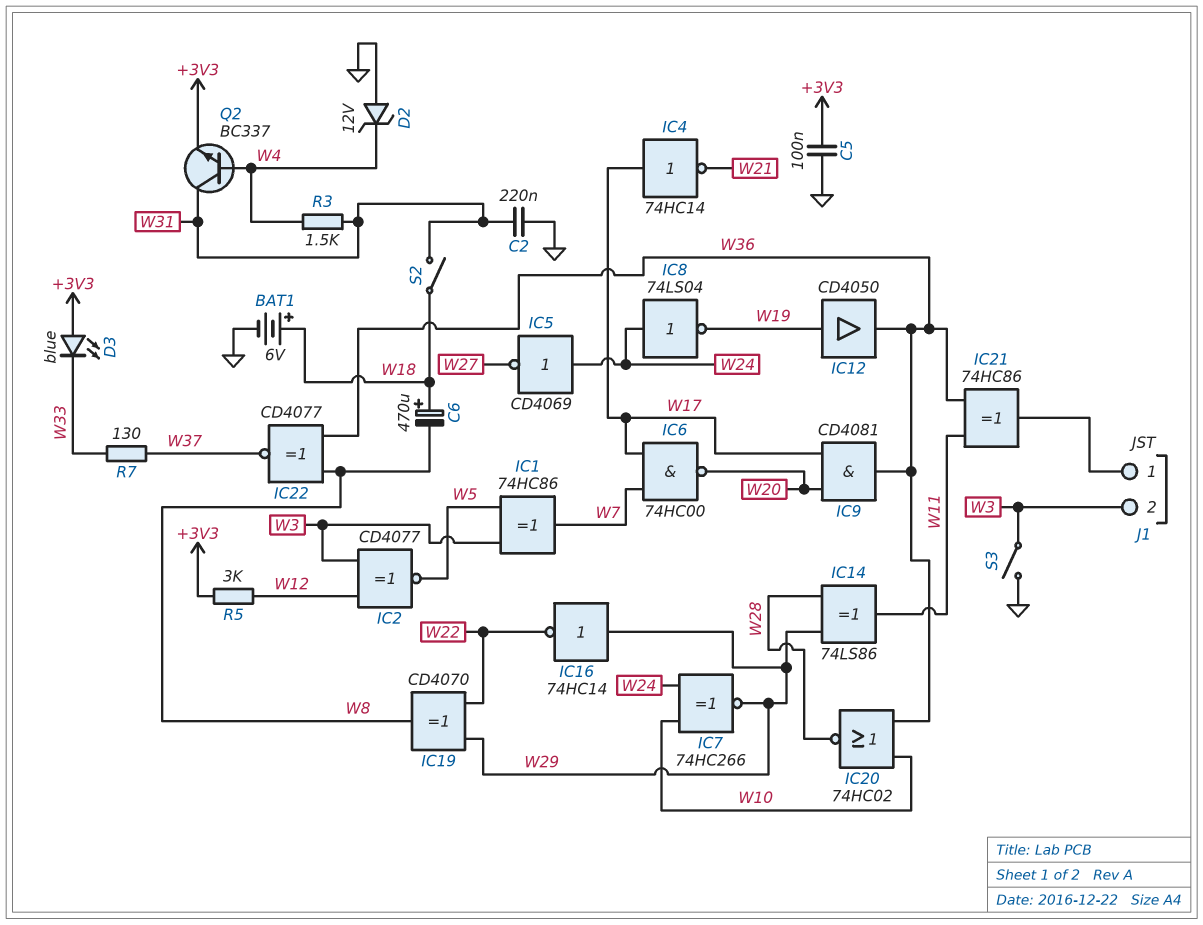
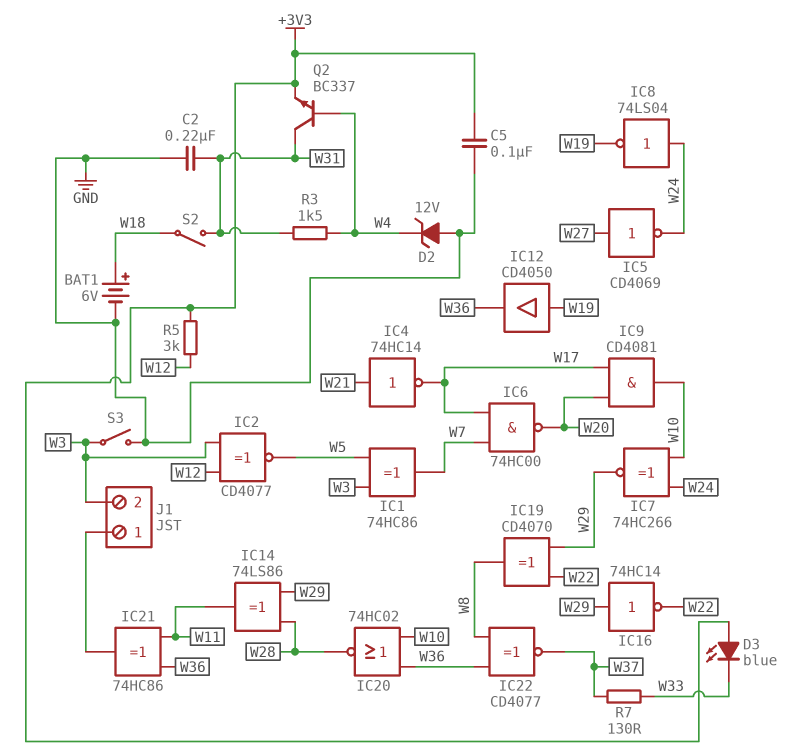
C6: 470uF (plus W18, minus W8) -> none
IC4: NOT 74HC14 (in W17, out W21) -> NOT 74HC14 (in W21, out W17)
IC5: NOT CD4069 (in W24, out W27) -> NOT CD4069 (in W27, out W24)
IC9: AND CD4081 (in W17, in W20, out W36) -> AND CD4081 (in W17, in W20, out W10)

